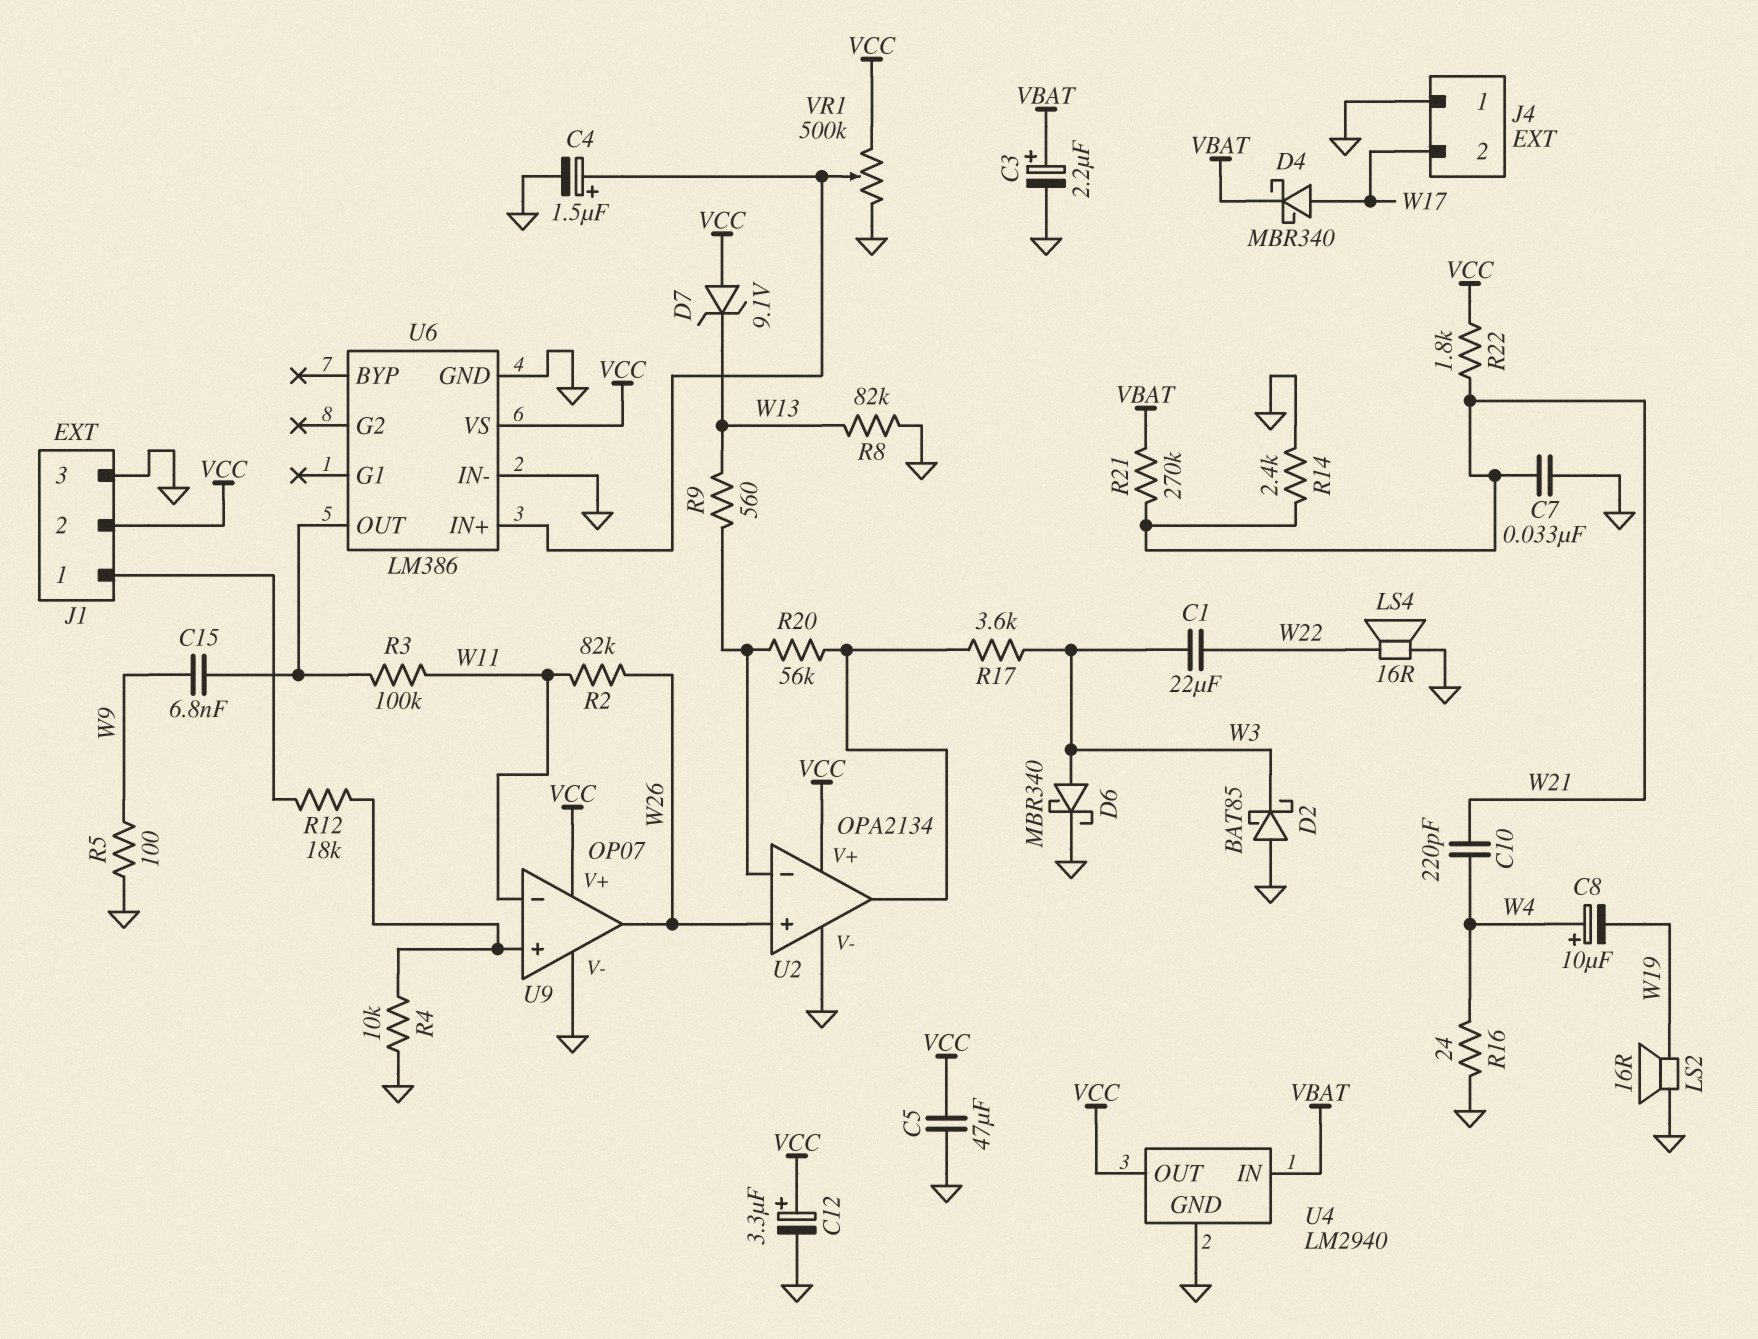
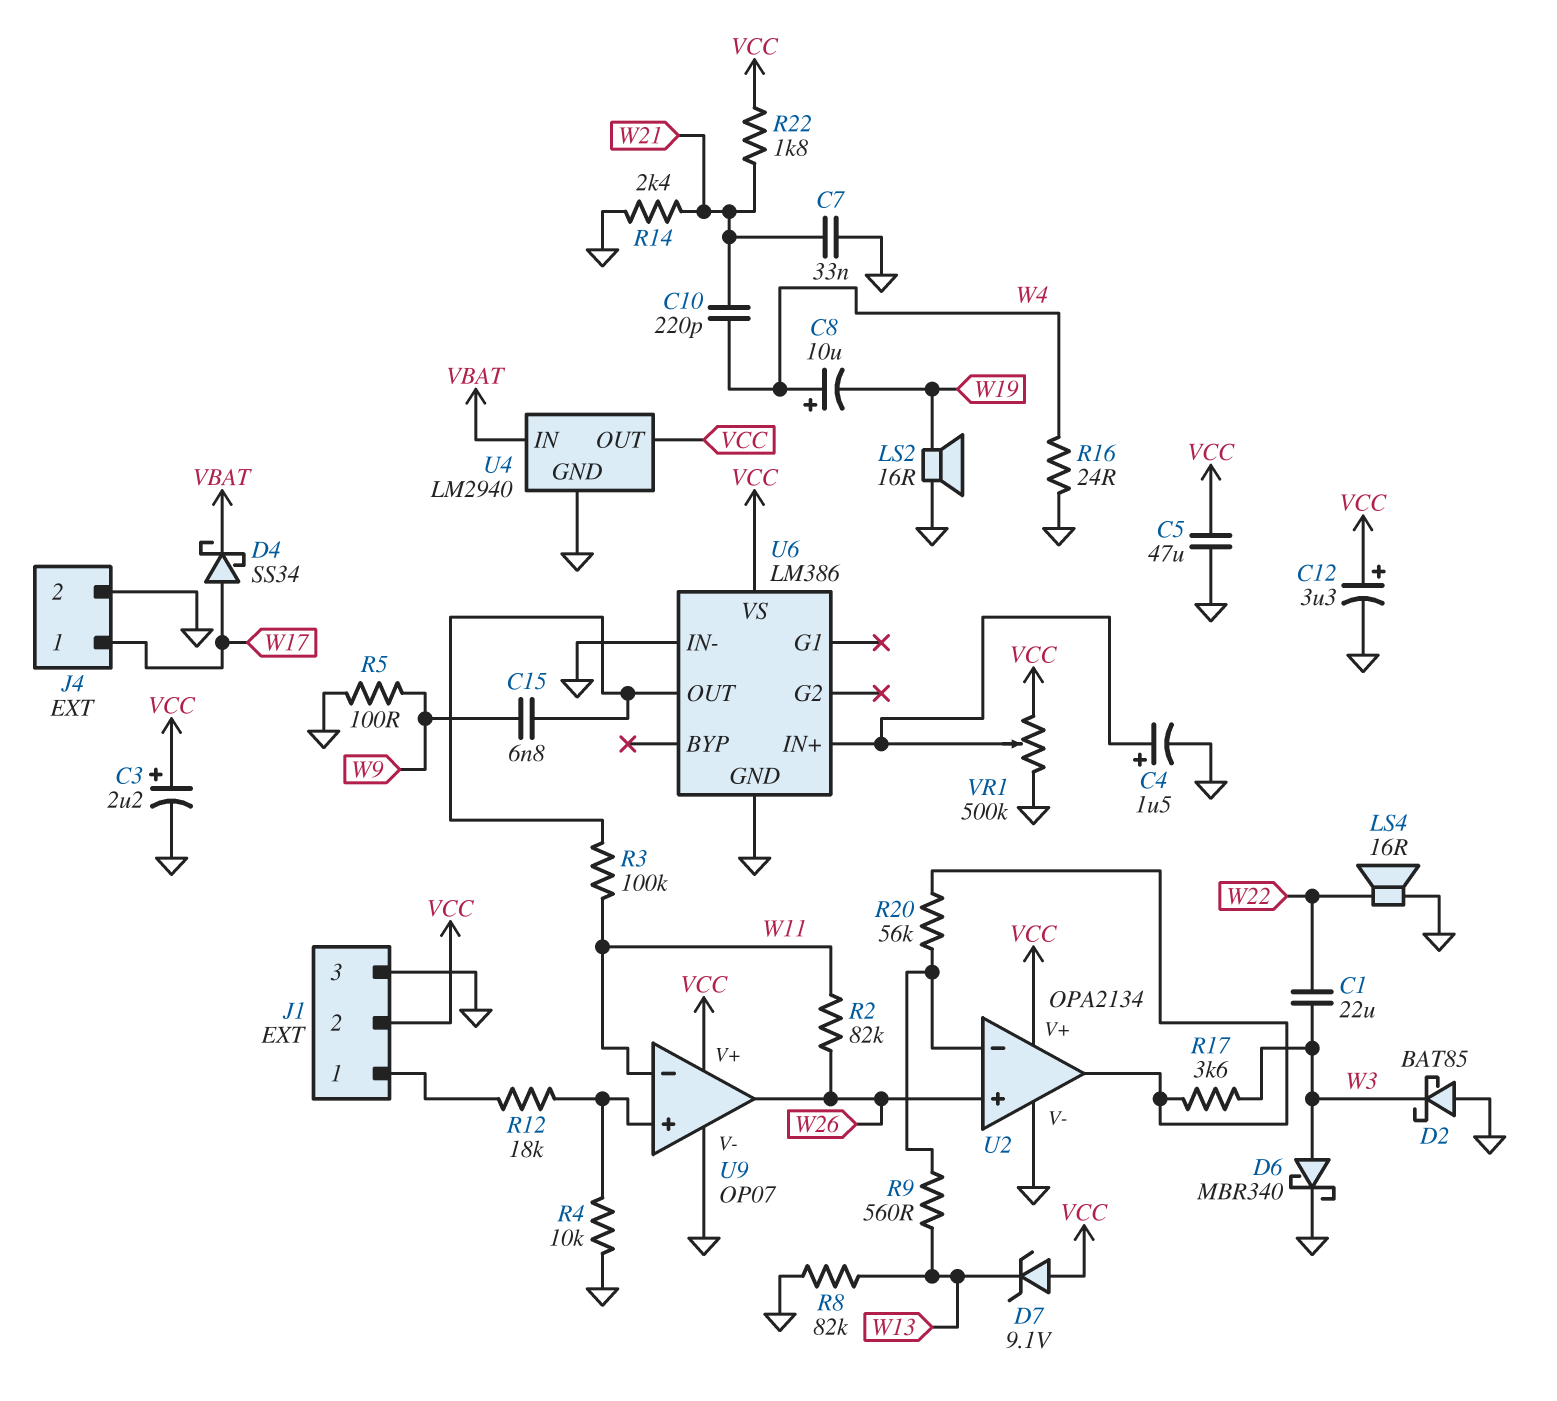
C3: 2.2uF (plus VBAT, minus GND) -> 2.2uF (plus VCC, minus GND)
D4: schottky MBR340 (A W17, K VBAT) -> schottky SS34 (A W17, K VBAT)
J4 pin 1: GND -> W17
J4 pin 2: W17 -> GND
R21: 270k (VBAT, W21) -> none

